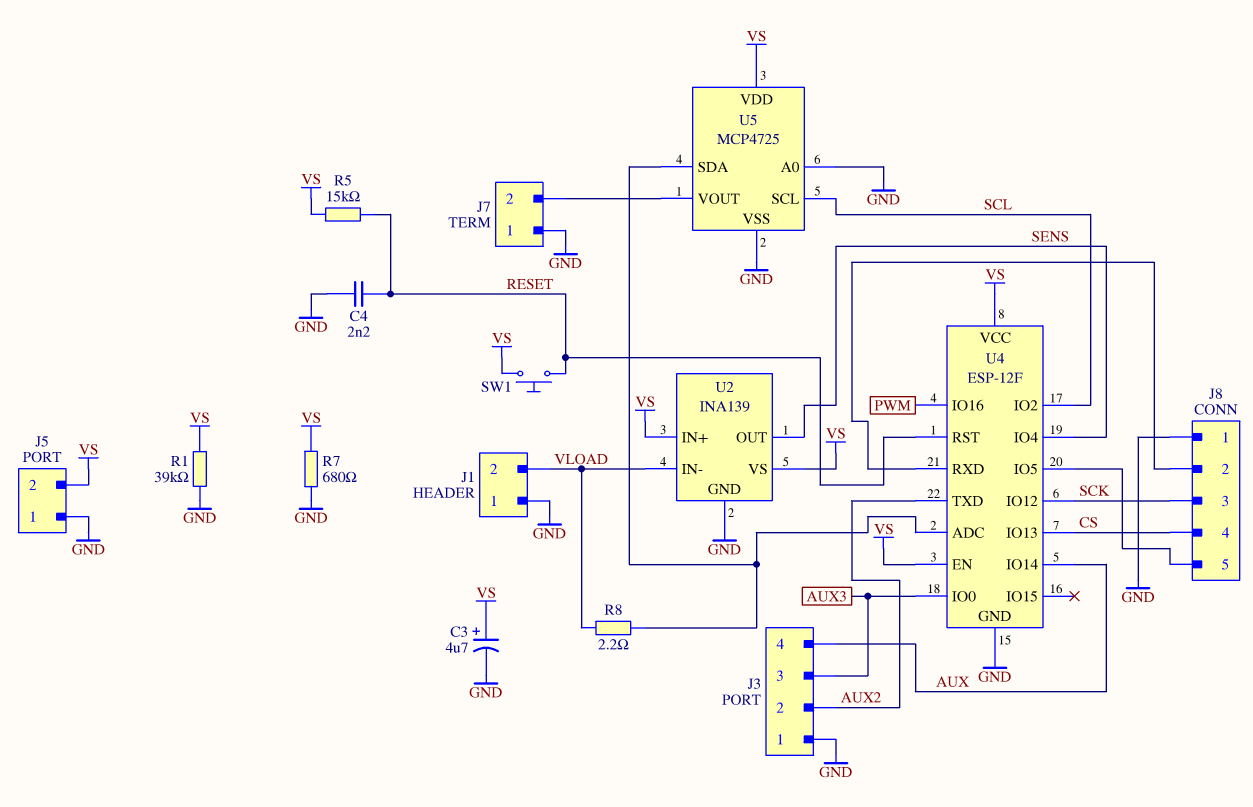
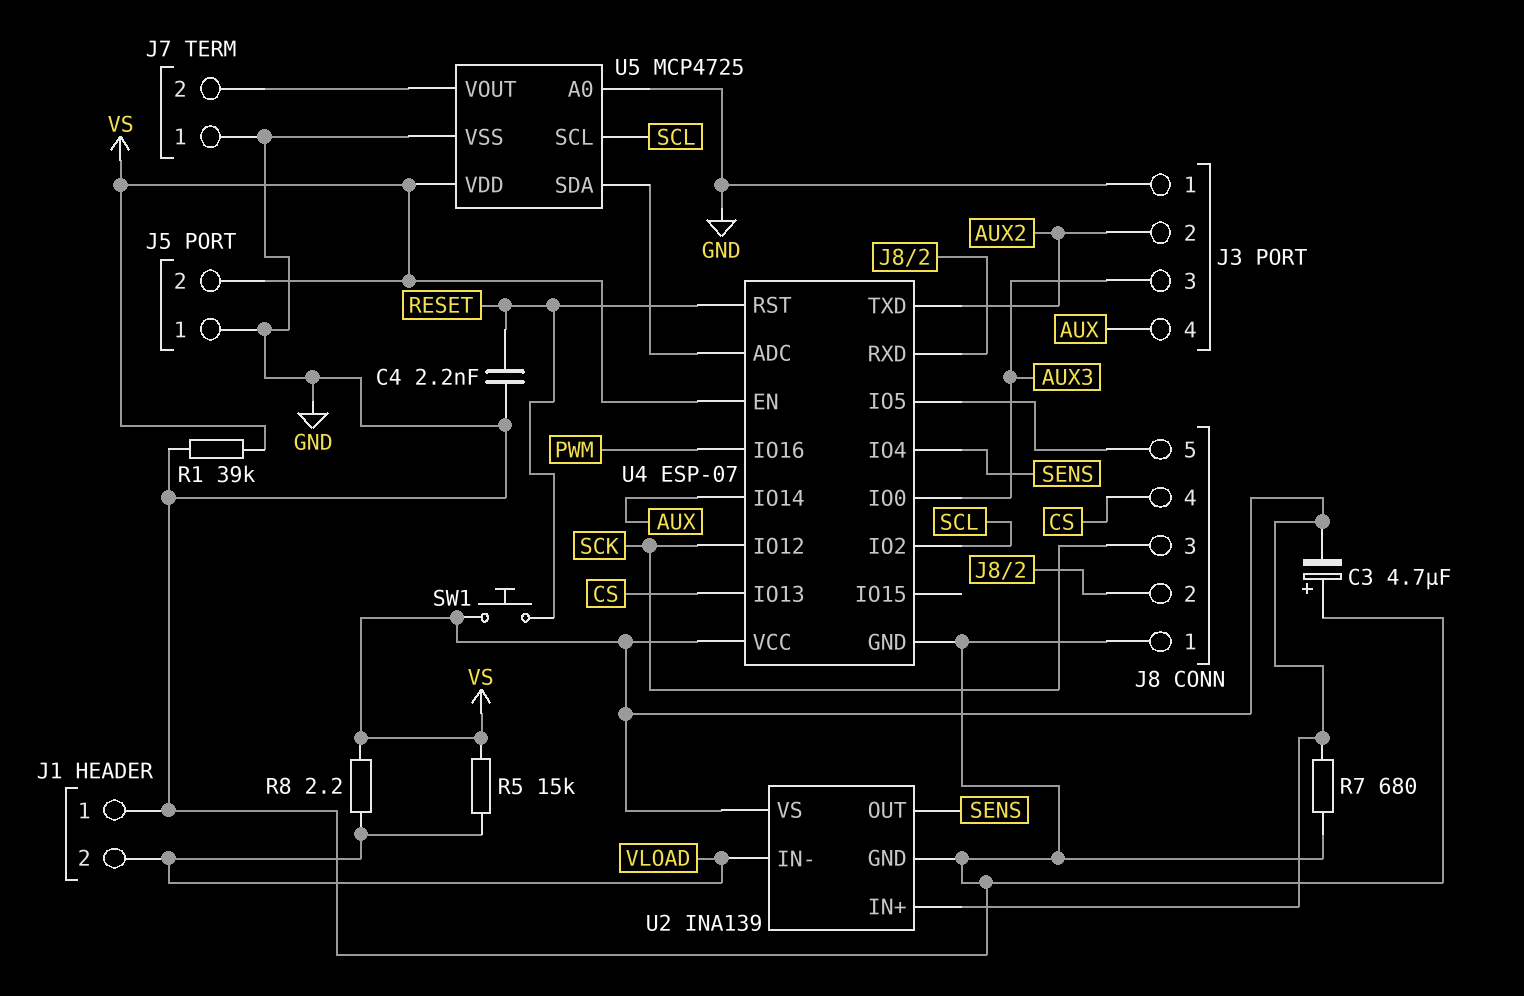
C3: 4.7uF (plus VS, minus GND) -> 4.7uF (plus GND, minus VS)
R5: 15k (RESET, VS) -> 15k (VLOAD, VS)
R8: 2.2 (U4/ADC, VLOAD) -> 2.2 (VLOAD, VS)
U4: ESP-12F -> ESP-07

